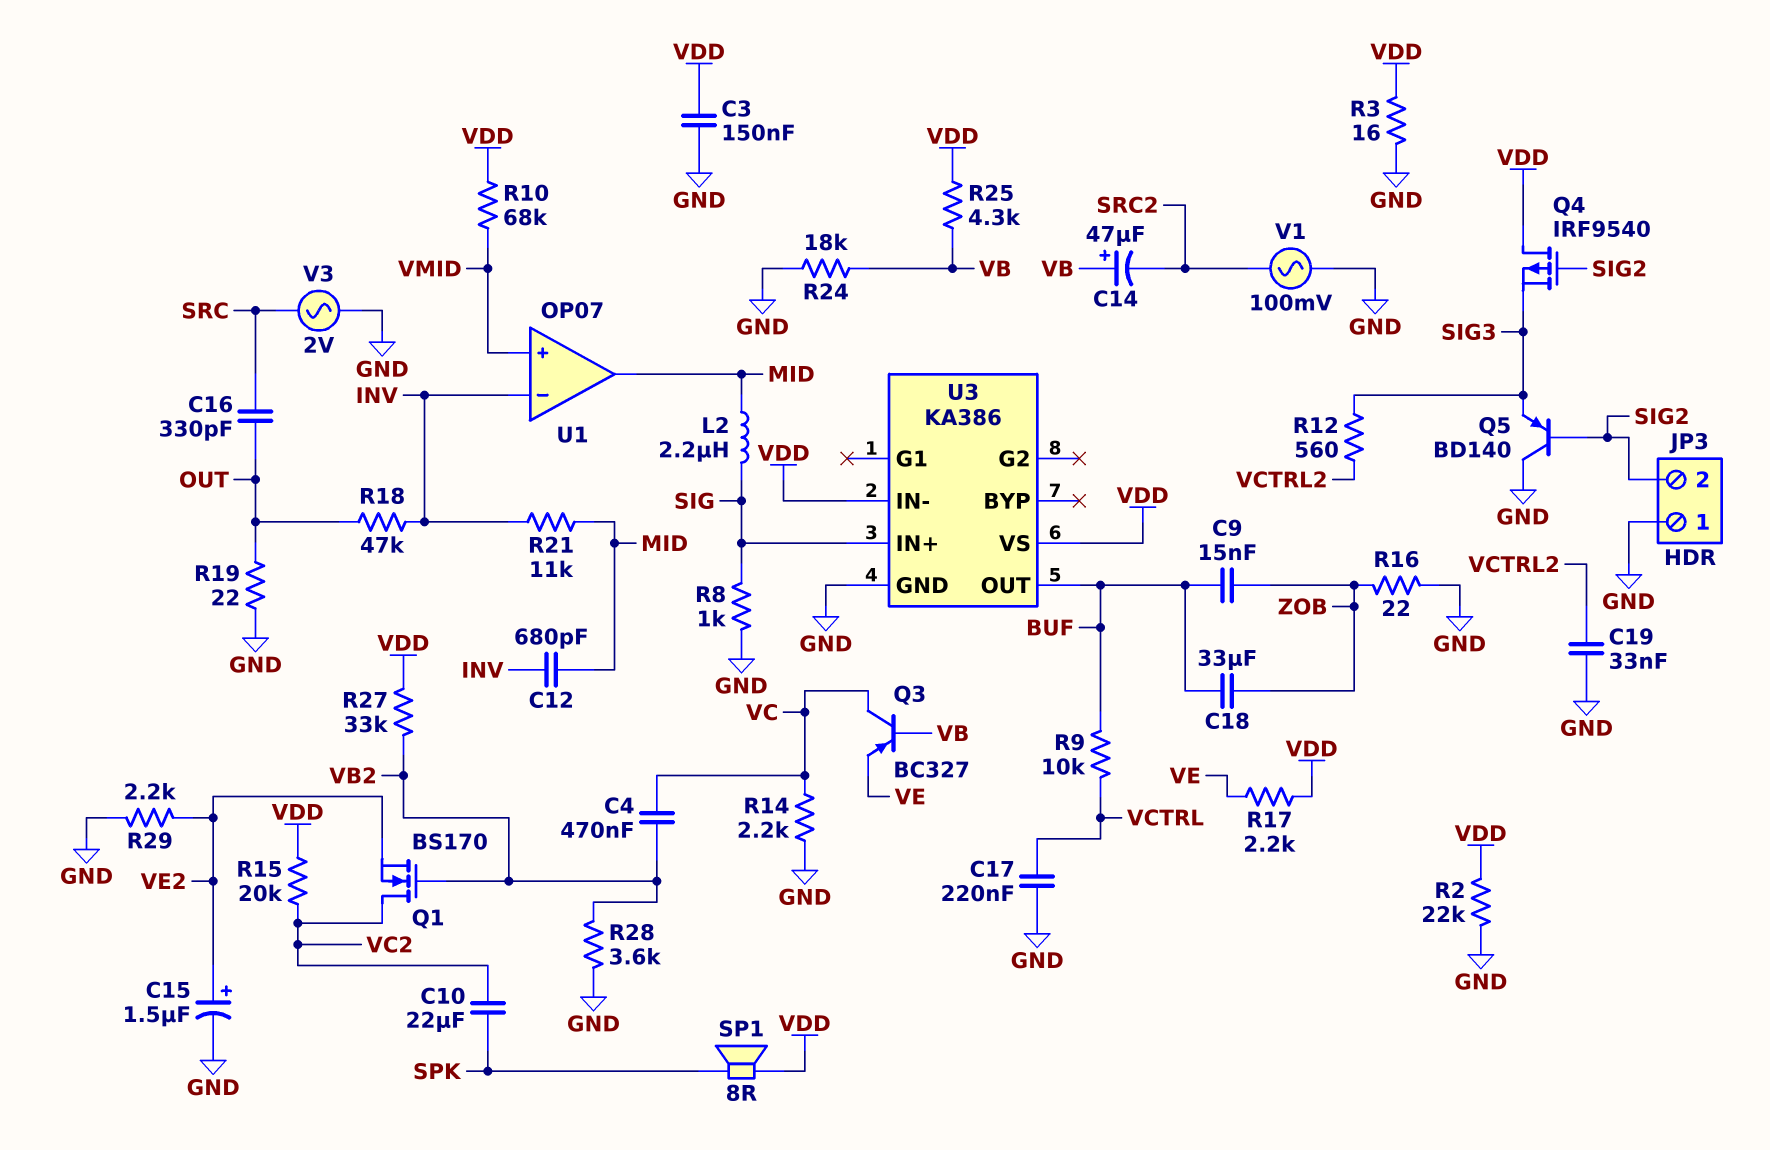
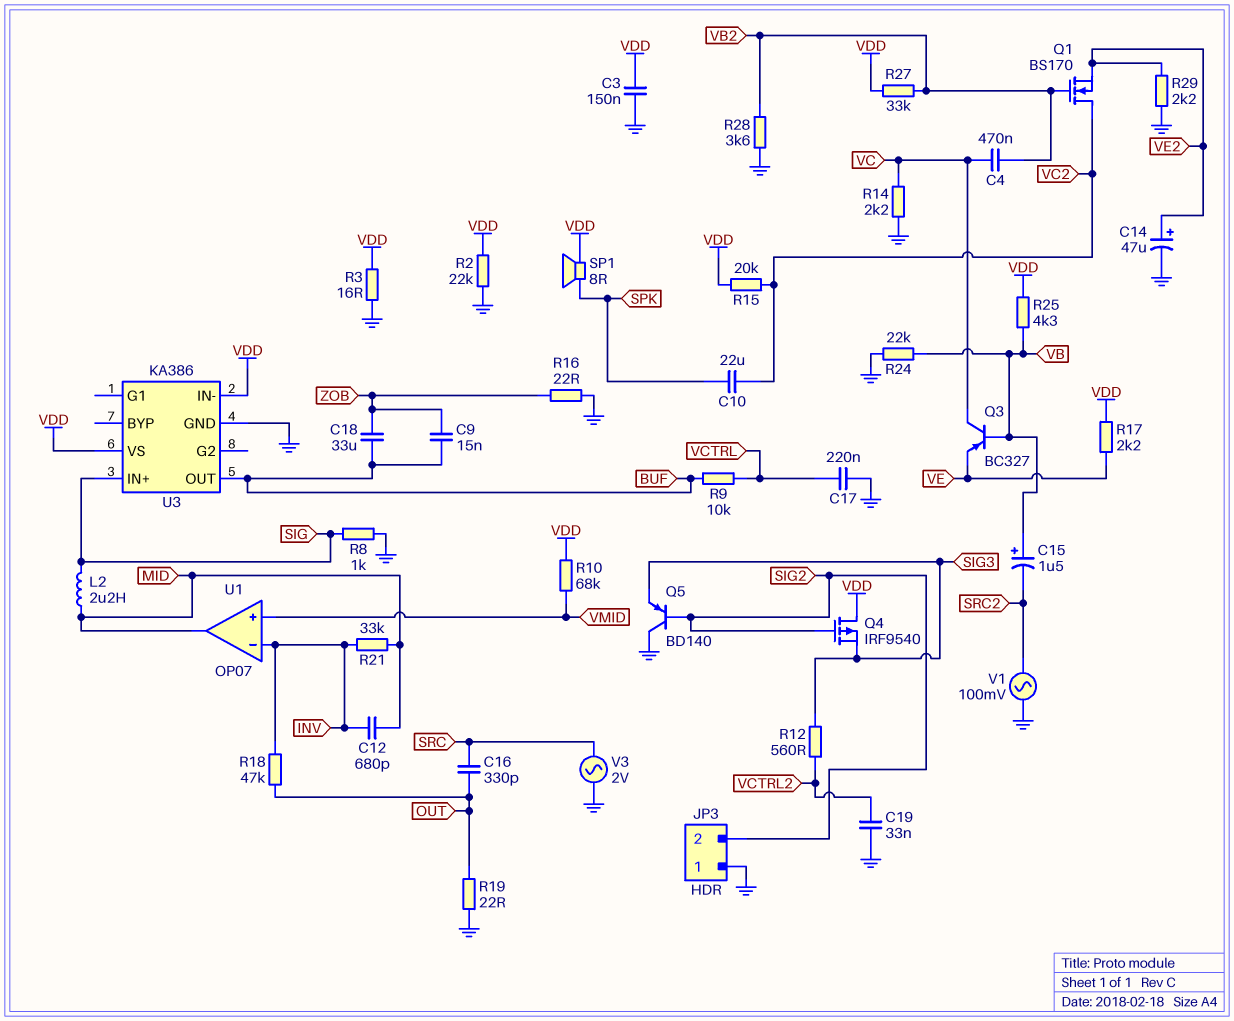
C14: 47uF (plus VB, minus SRC2) -> 47uF (plus VE2, minus GND)
C15: 1.5uF (plus VE2, minus GND) -> 1.5uF (plus VB, minus SRC2)
R21: 11k (INV, MID) -> 33k (INV, MID)
R24: 18k (GND, VB) -> 22k (GND, VB)

